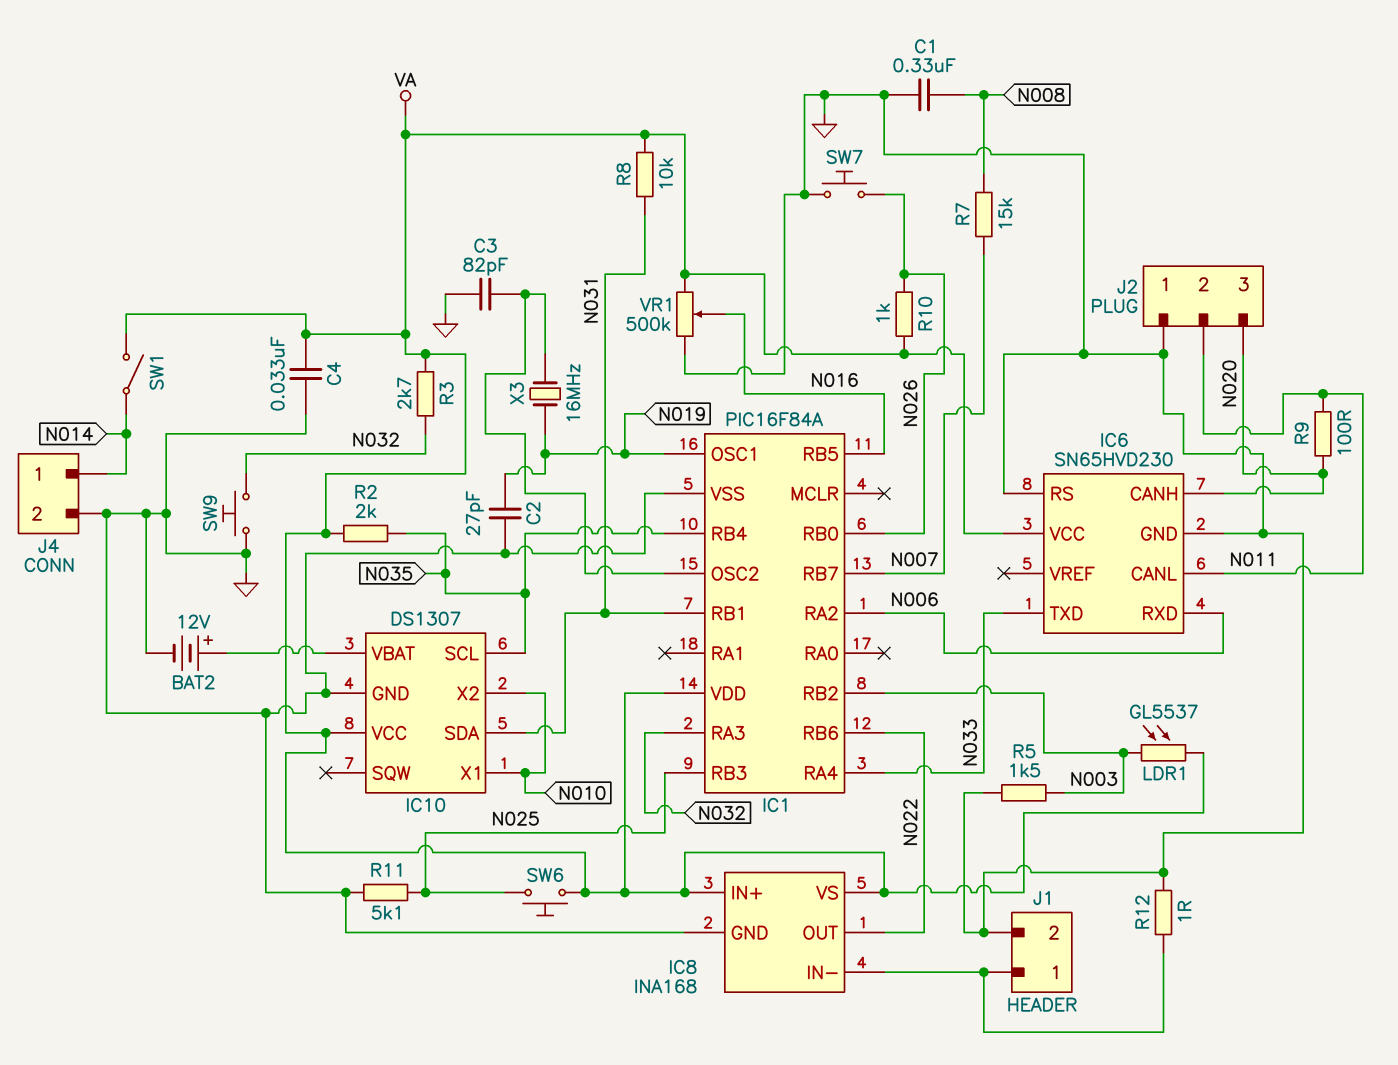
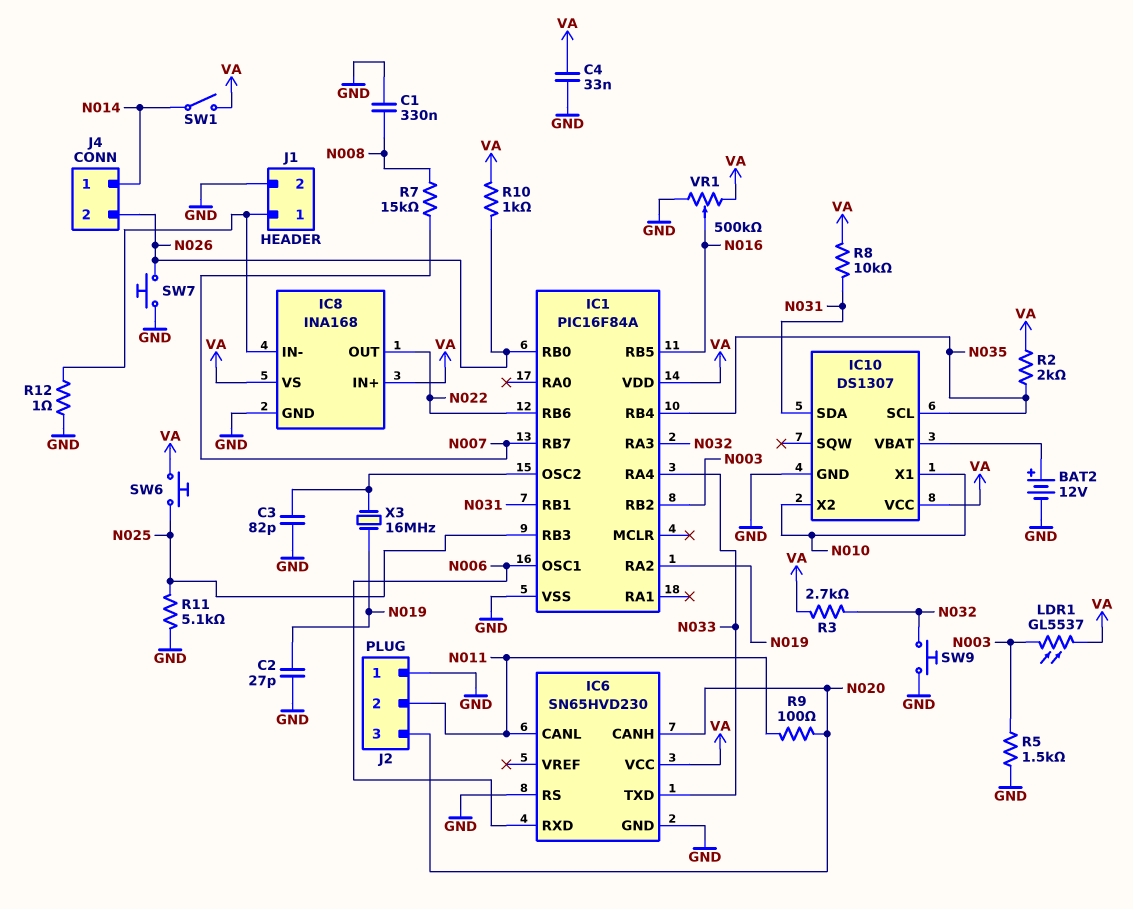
IC1 pin OSC1: N019 -> N006
IC1 pin RA2: N006 -> N019
J4 pin 2: GND -> N026

